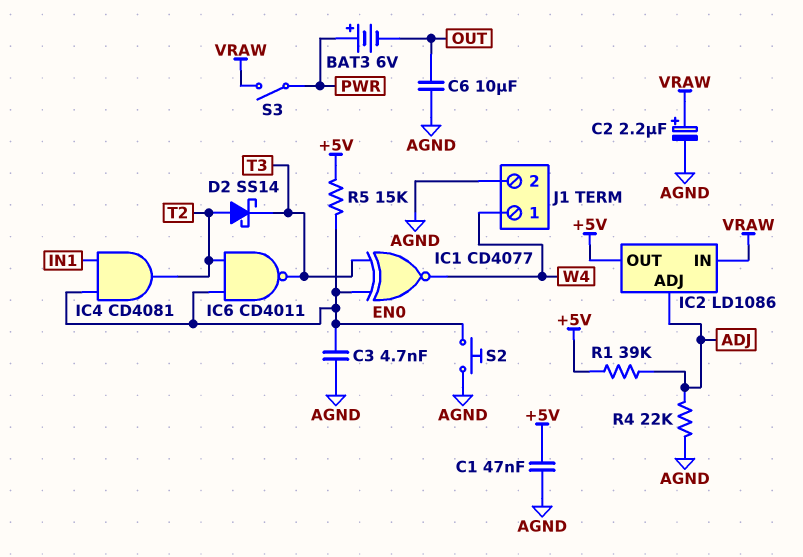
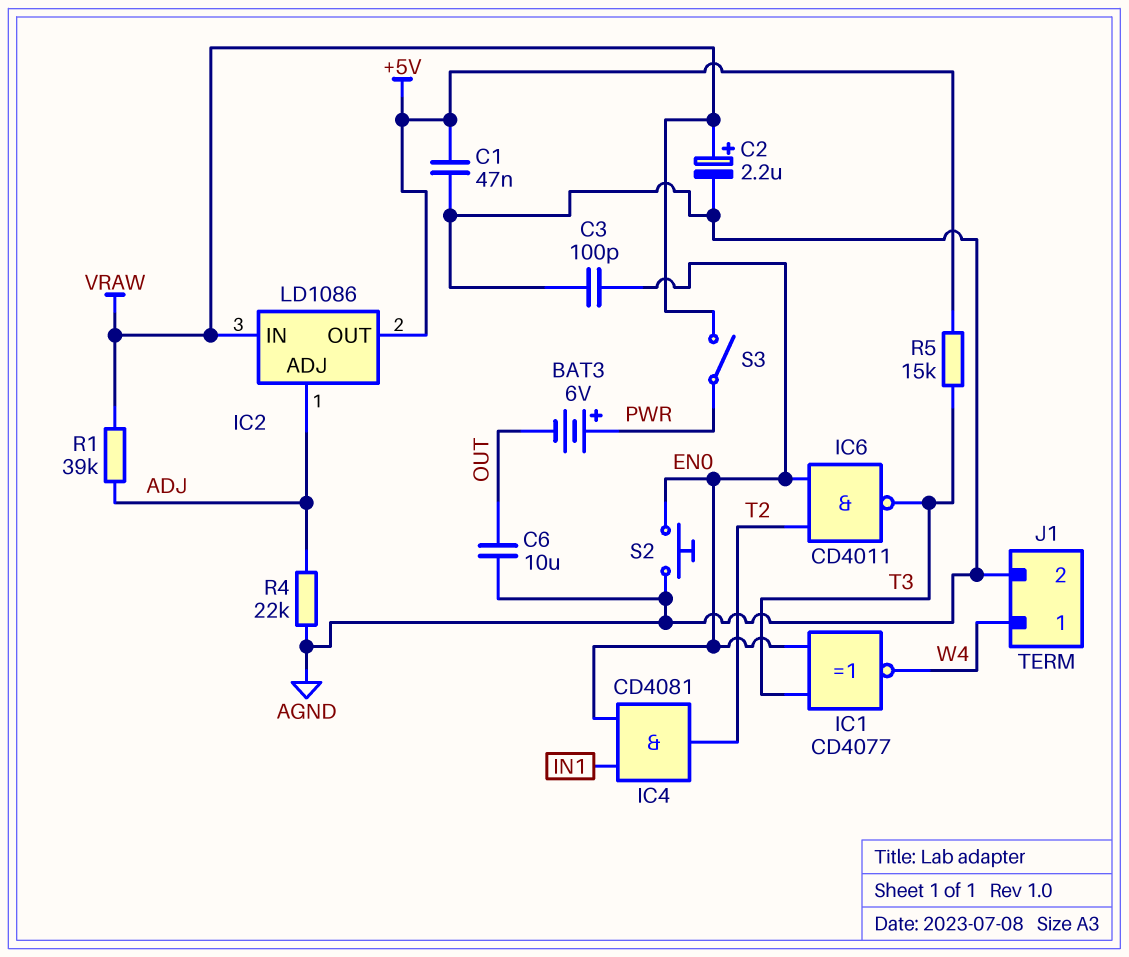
C3: 4.7nF (AGND, EN0) -> 100pF (AGND, EN0)
D2: schottky SS14 (A T2, K T3) -> none
R1: 39k (+5V, ADJ) -> 39k (ADJ, VRAW)
R5: 15k (+5V, EN0) -> 15k (+5V, T3)

